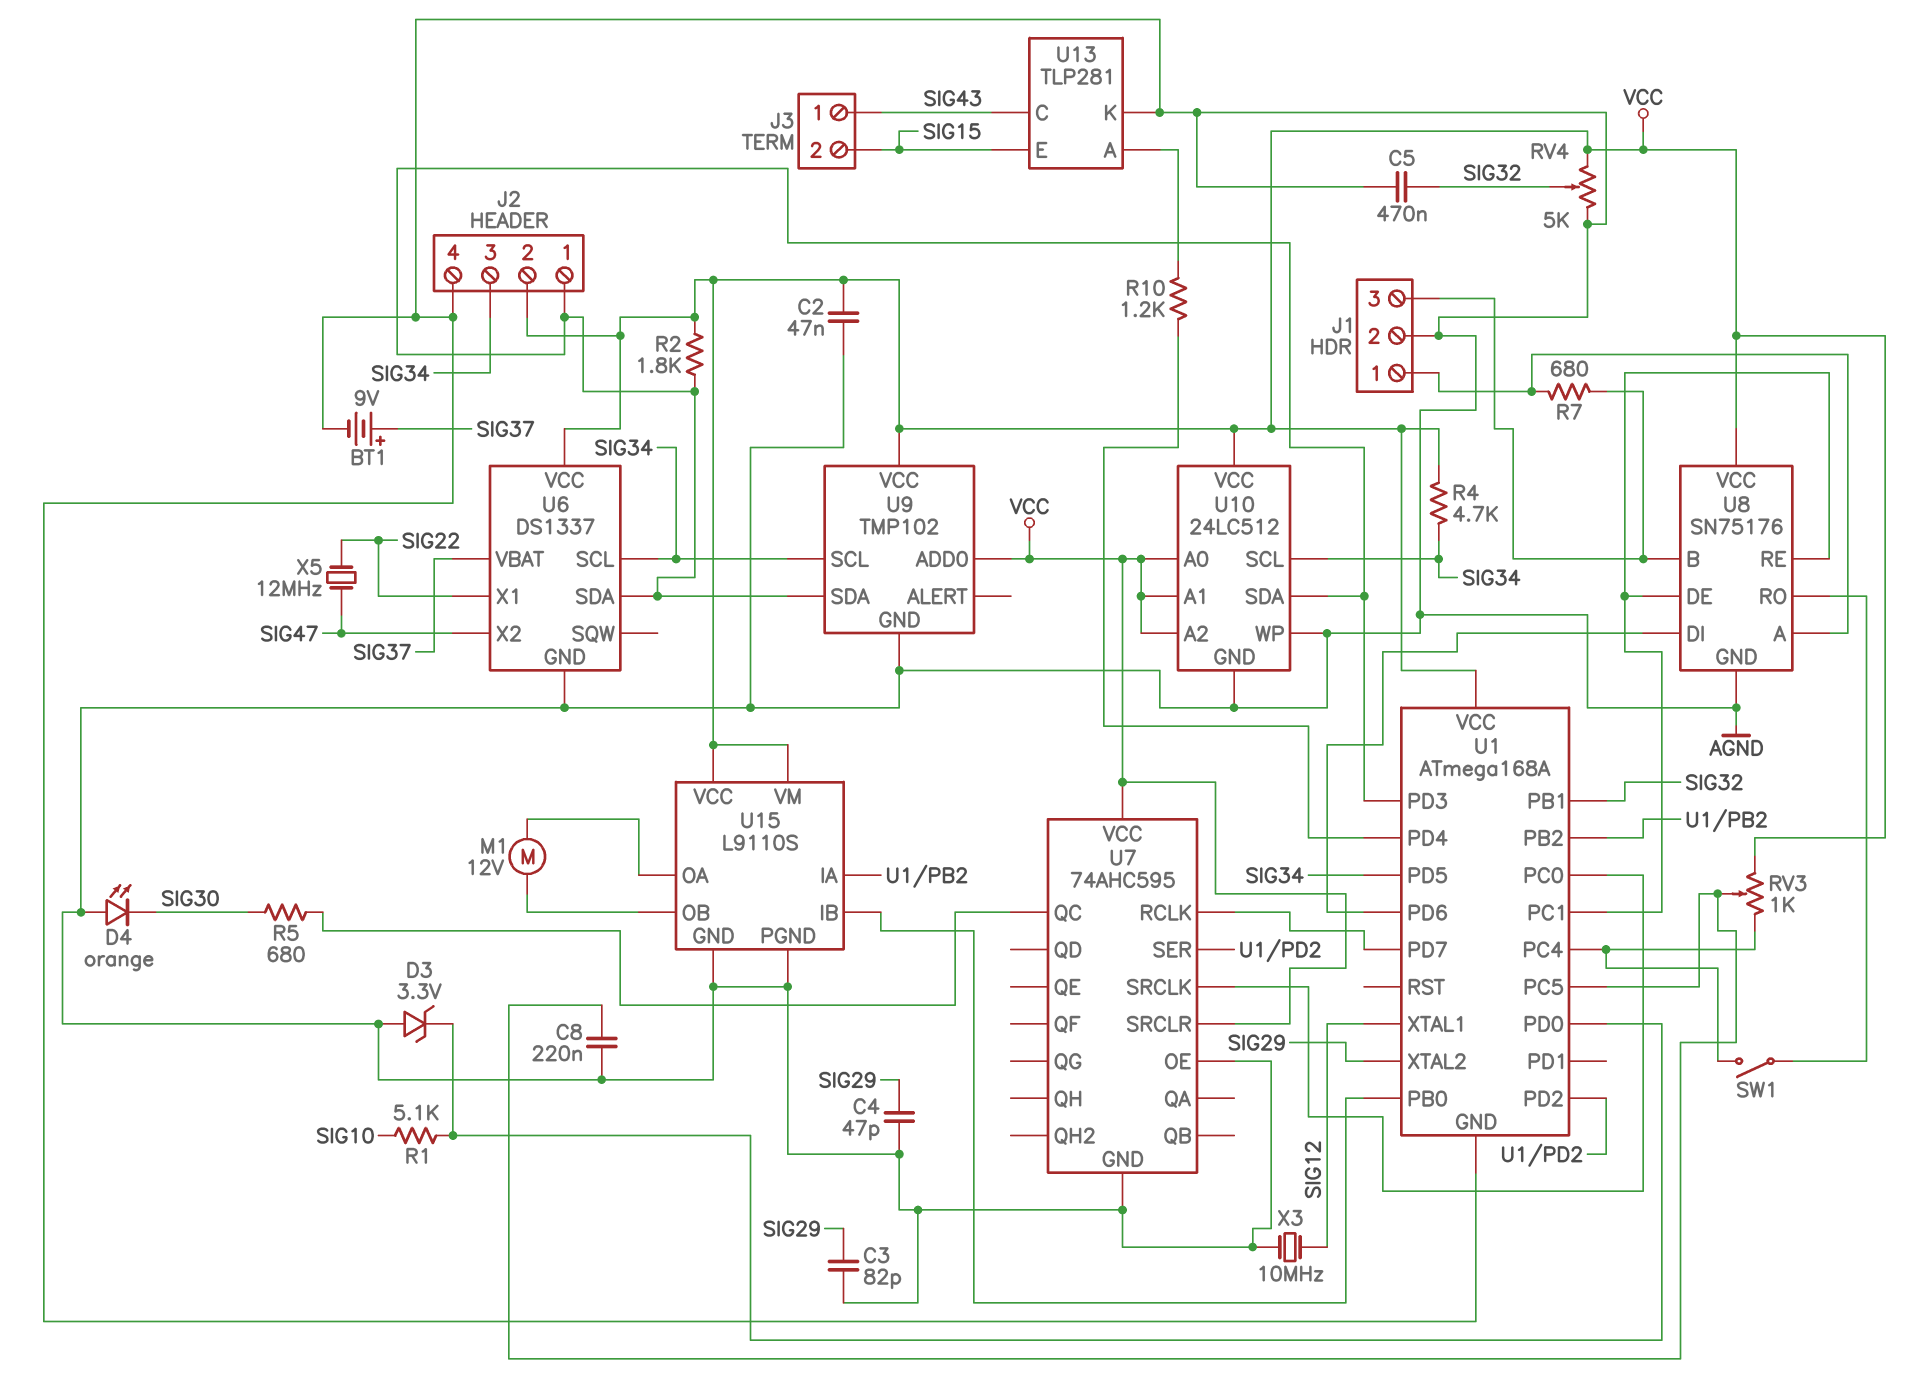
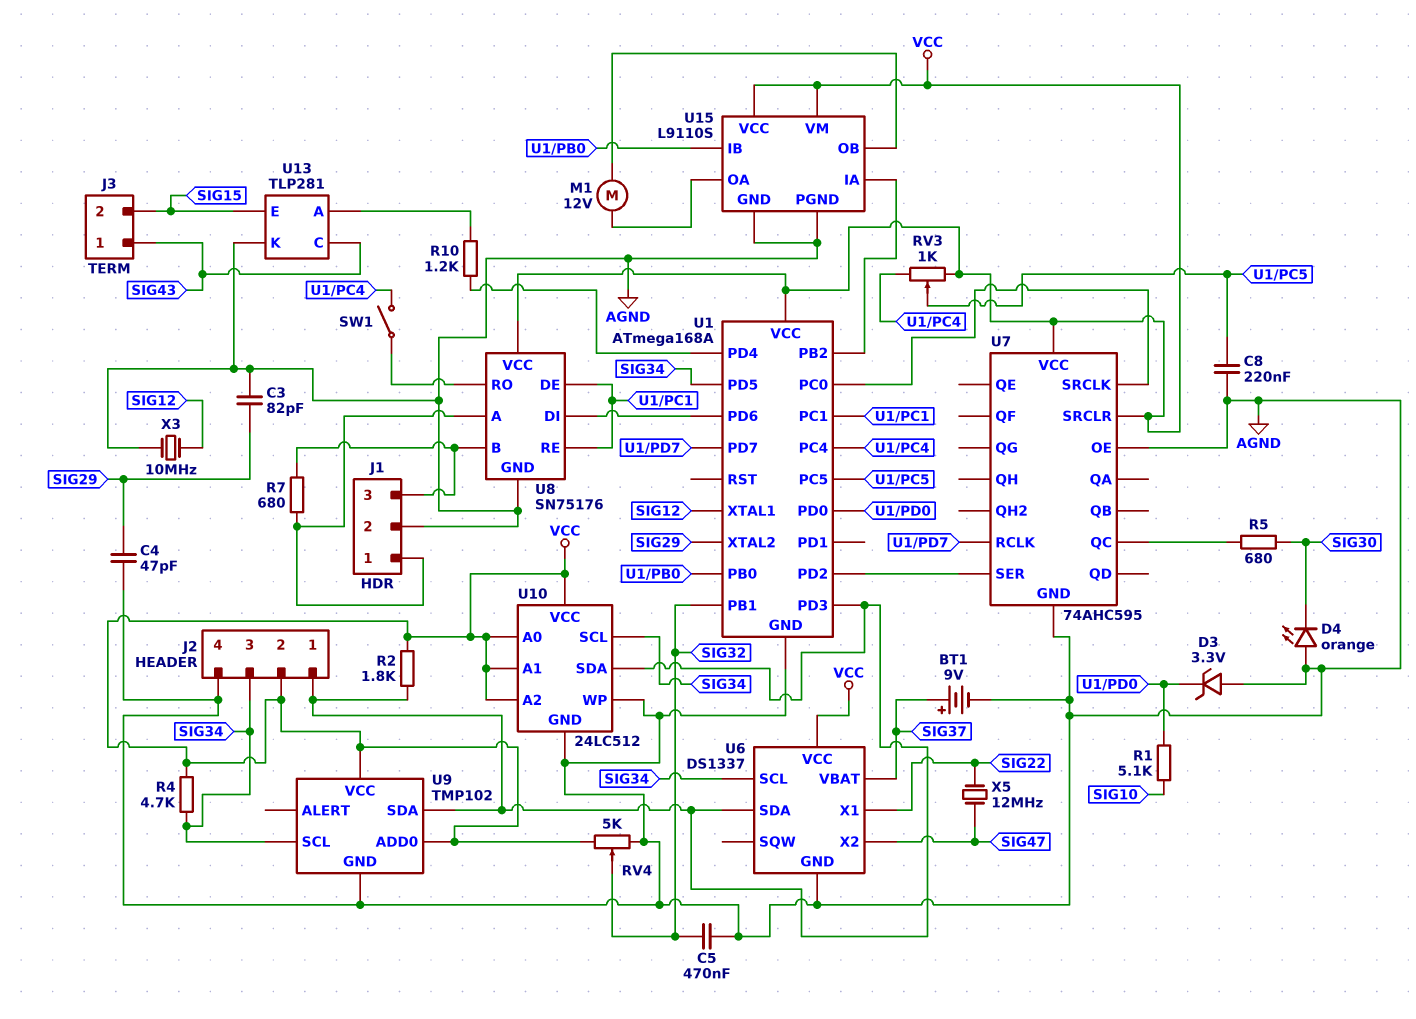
C2: 47nF (AGND, VCC) -> none

